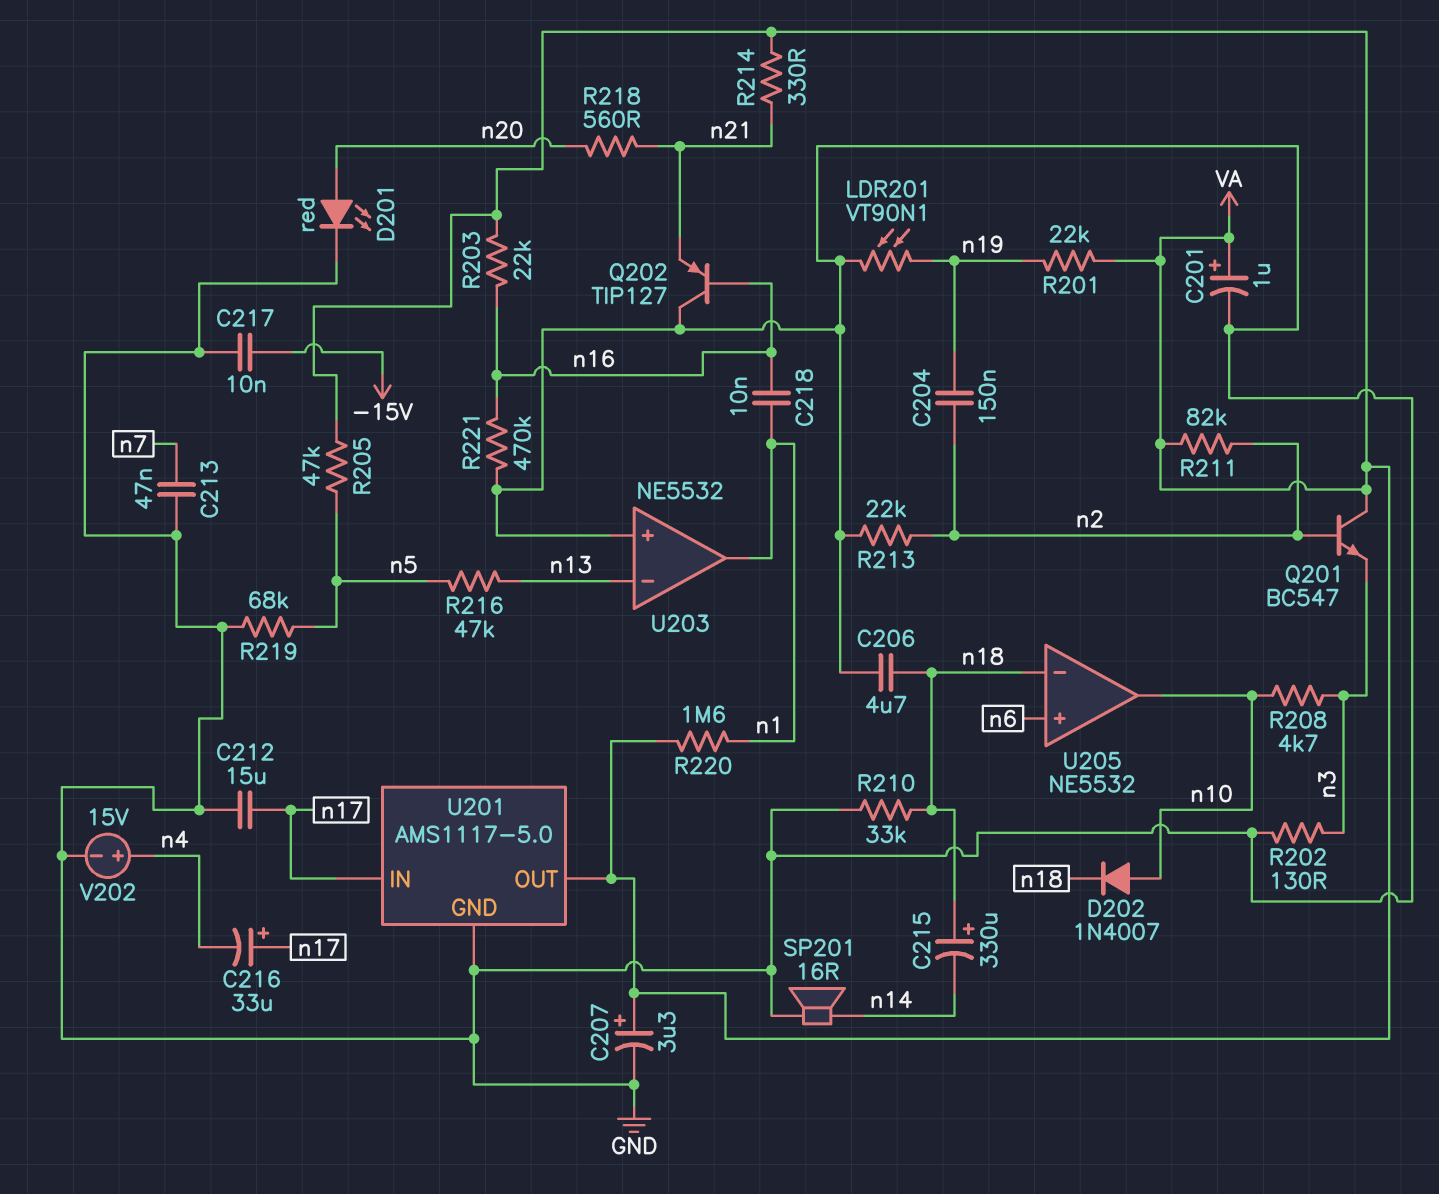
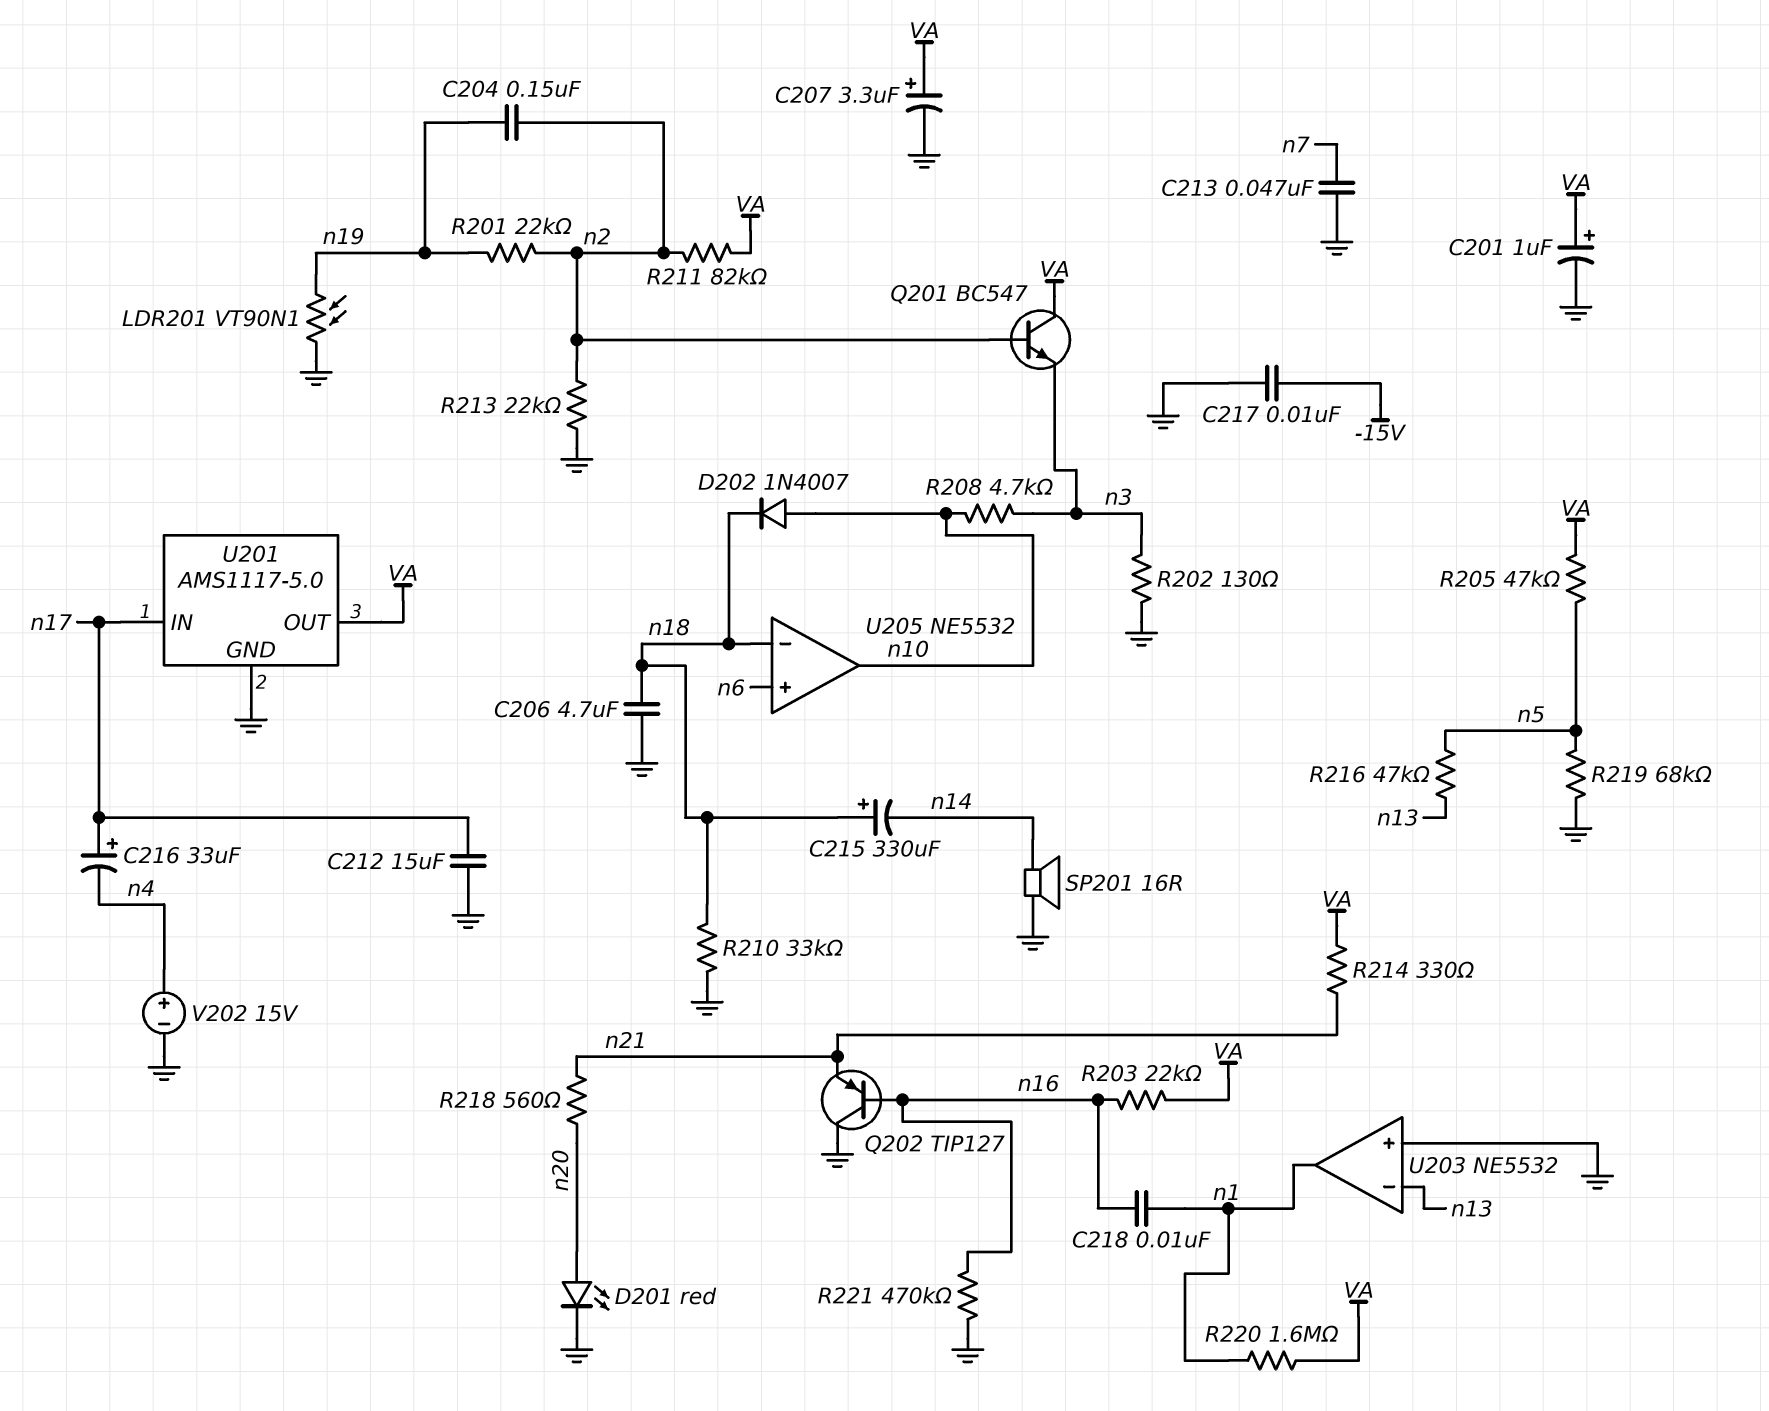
R201: 22k (VA, n19) -> 22k (n2, n19)

